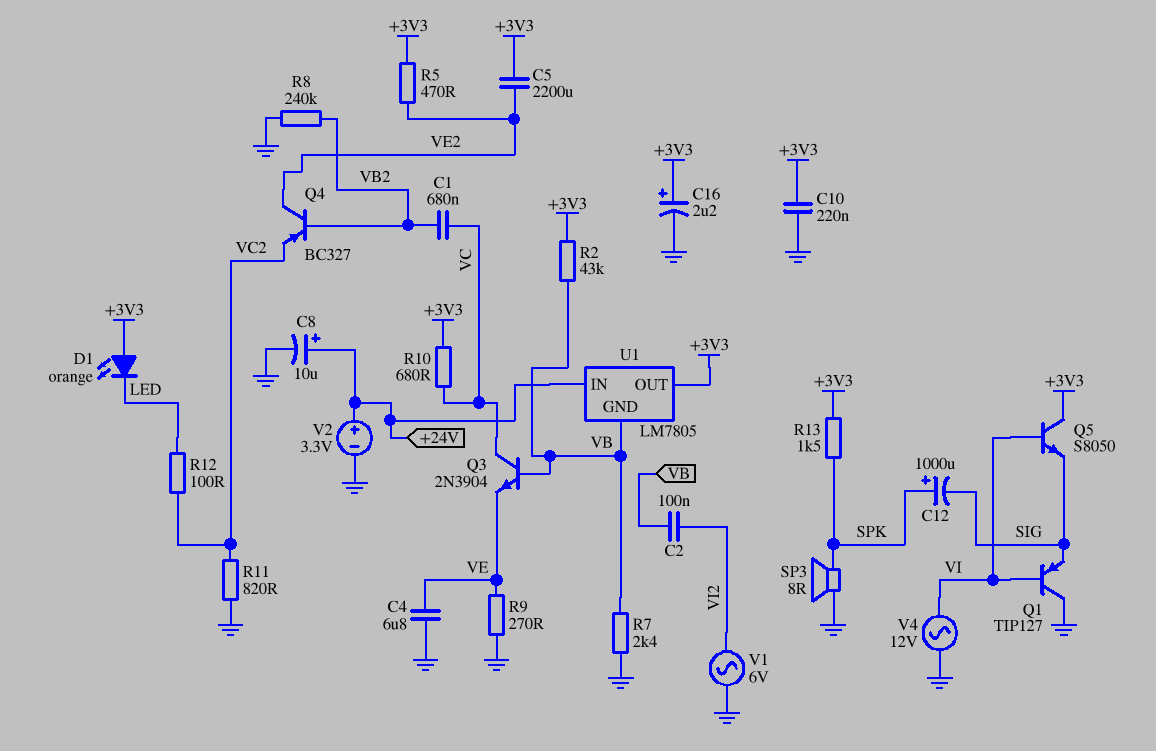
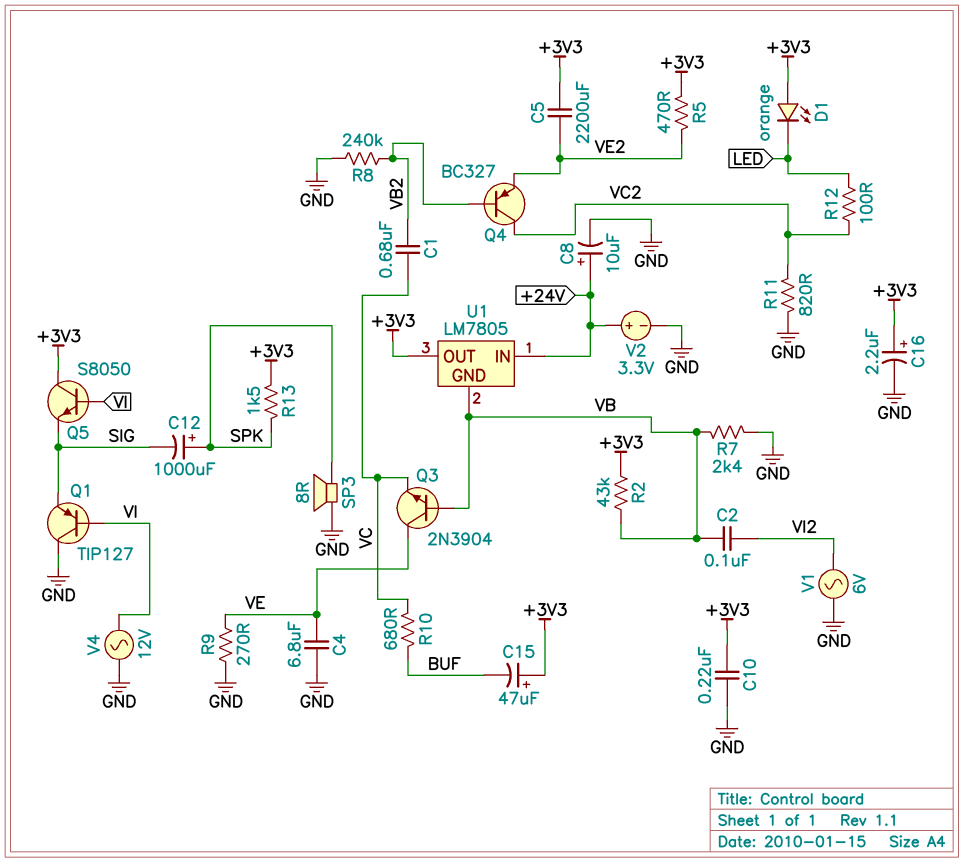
C15: none -> 47uF (plus +3V3, minus BUF)
Q3: NPN 2N3904 (B VB, C VC, E VE) -> NPN 2N3904 (B VB, C VE, E VC)
Q4: PNP BC327 (B VB2, C VE2, E VC2) -> PNP BC327 (B VB2, C VC2, E VE2)
R10: 680 (+3V3, VC) -> 680 (BUF, VC)

